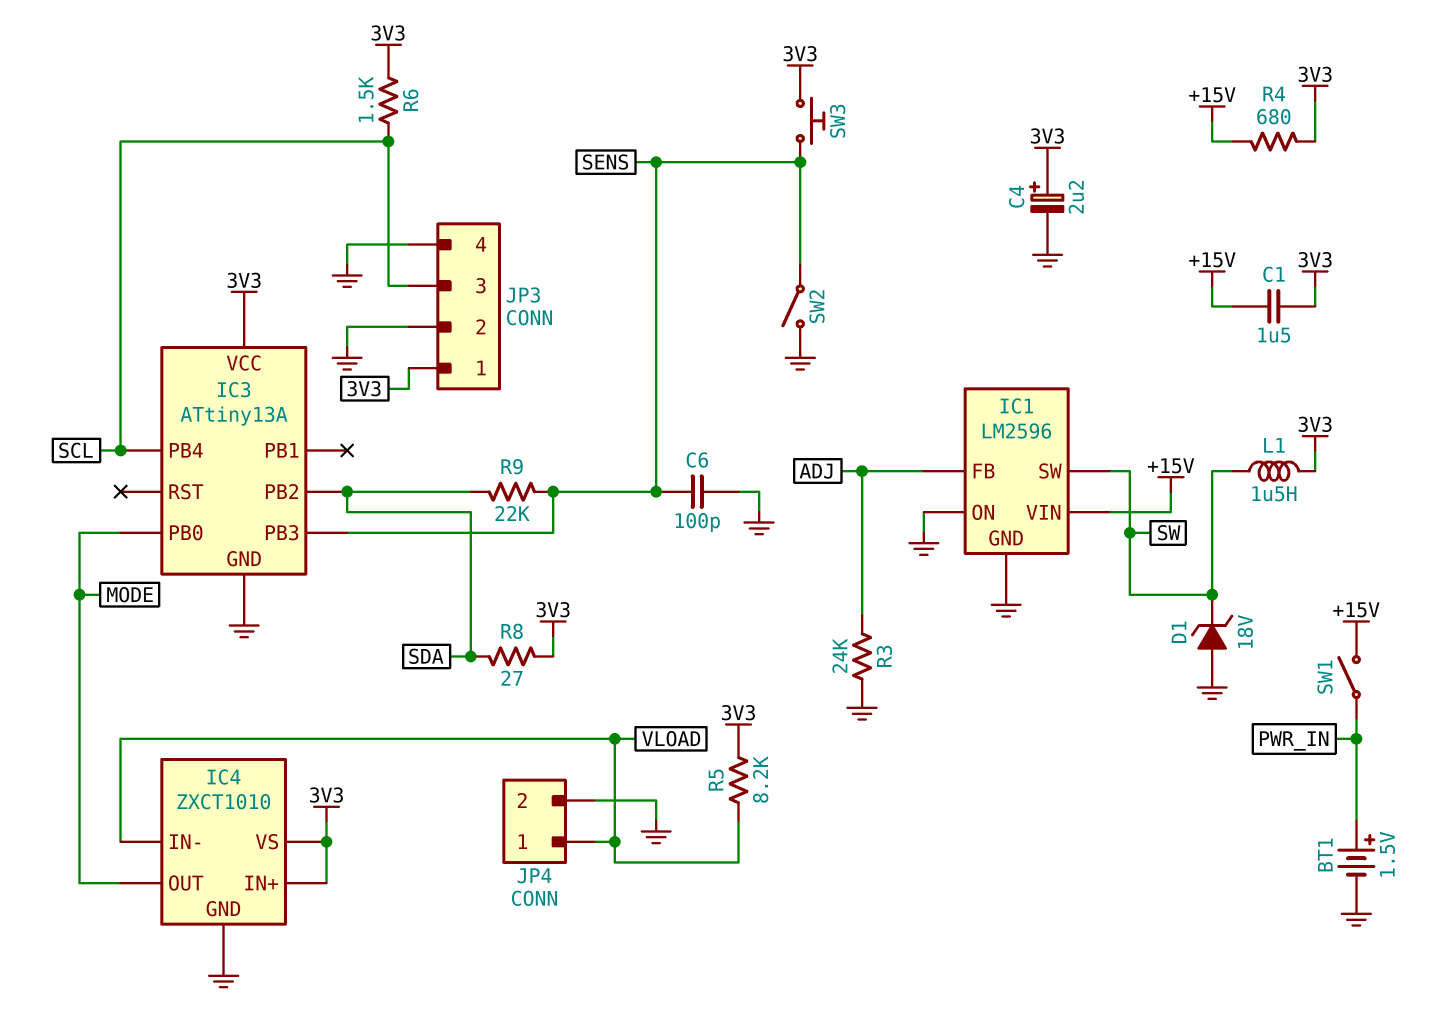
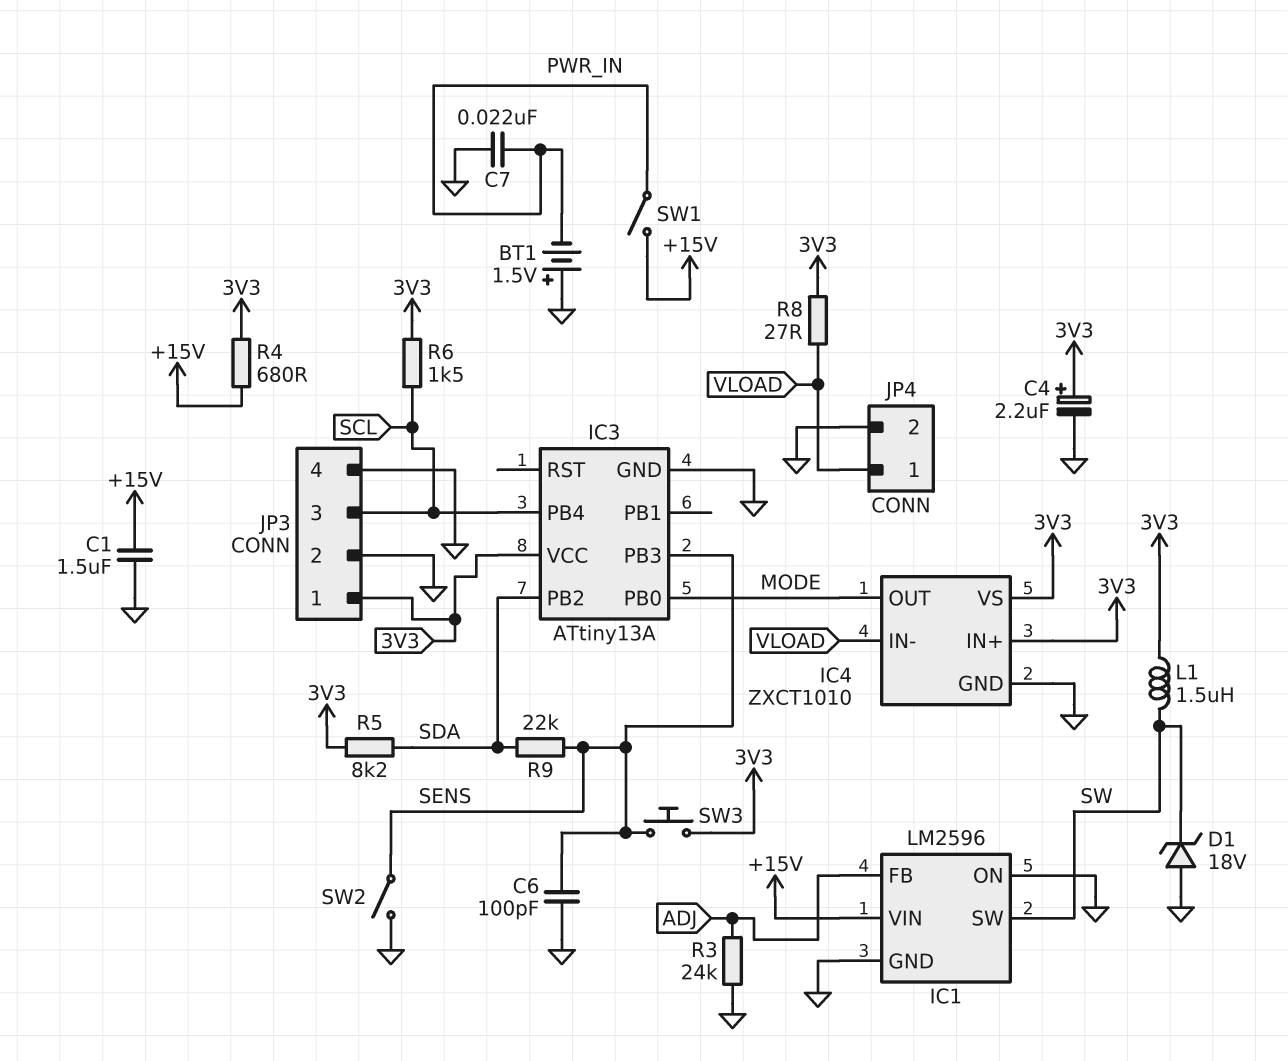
BT1: 1.5V (plus PWR_IN, minus GND) -> 1.5V (plus GND, minus PWR_IN)
C1: 1.5uF (+15V, 3V3) -> 1.5uF (+15V, GND)
C7: none -> 22nF (GND, PWR_IN)
R5: 8.2k (3V3, VLOAD) -> 8.2k (3V3, SDA)
R8: 27 (3V3, SDA) -> 27 (3V3, VLOAD)

